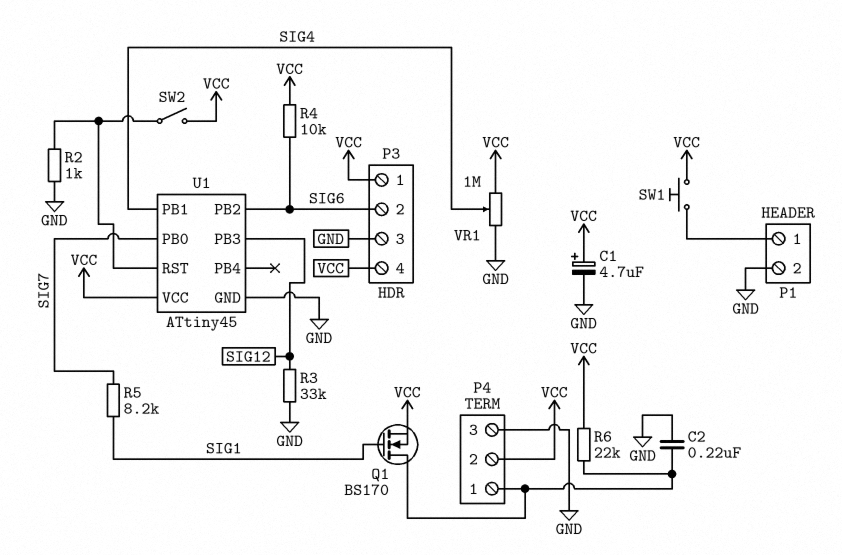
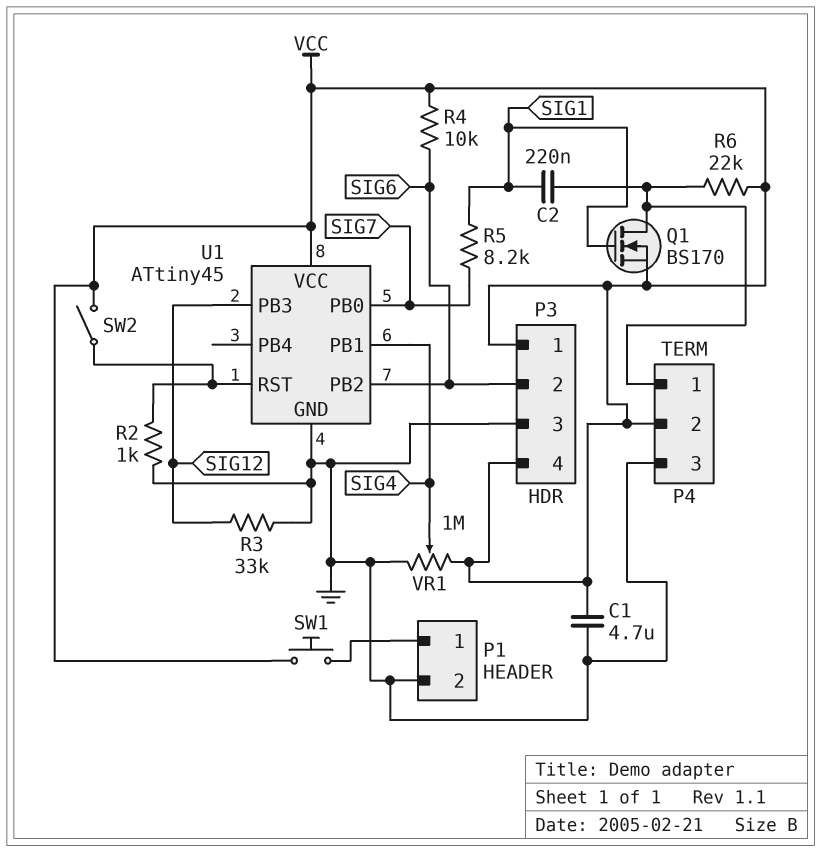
C1: 4.7uF (plus VCC, minus GND) -> 4.7uF (GND, VCC)
C2: 220nF (GND, P4/1) -> 220nF (P4/1, SIG1)

